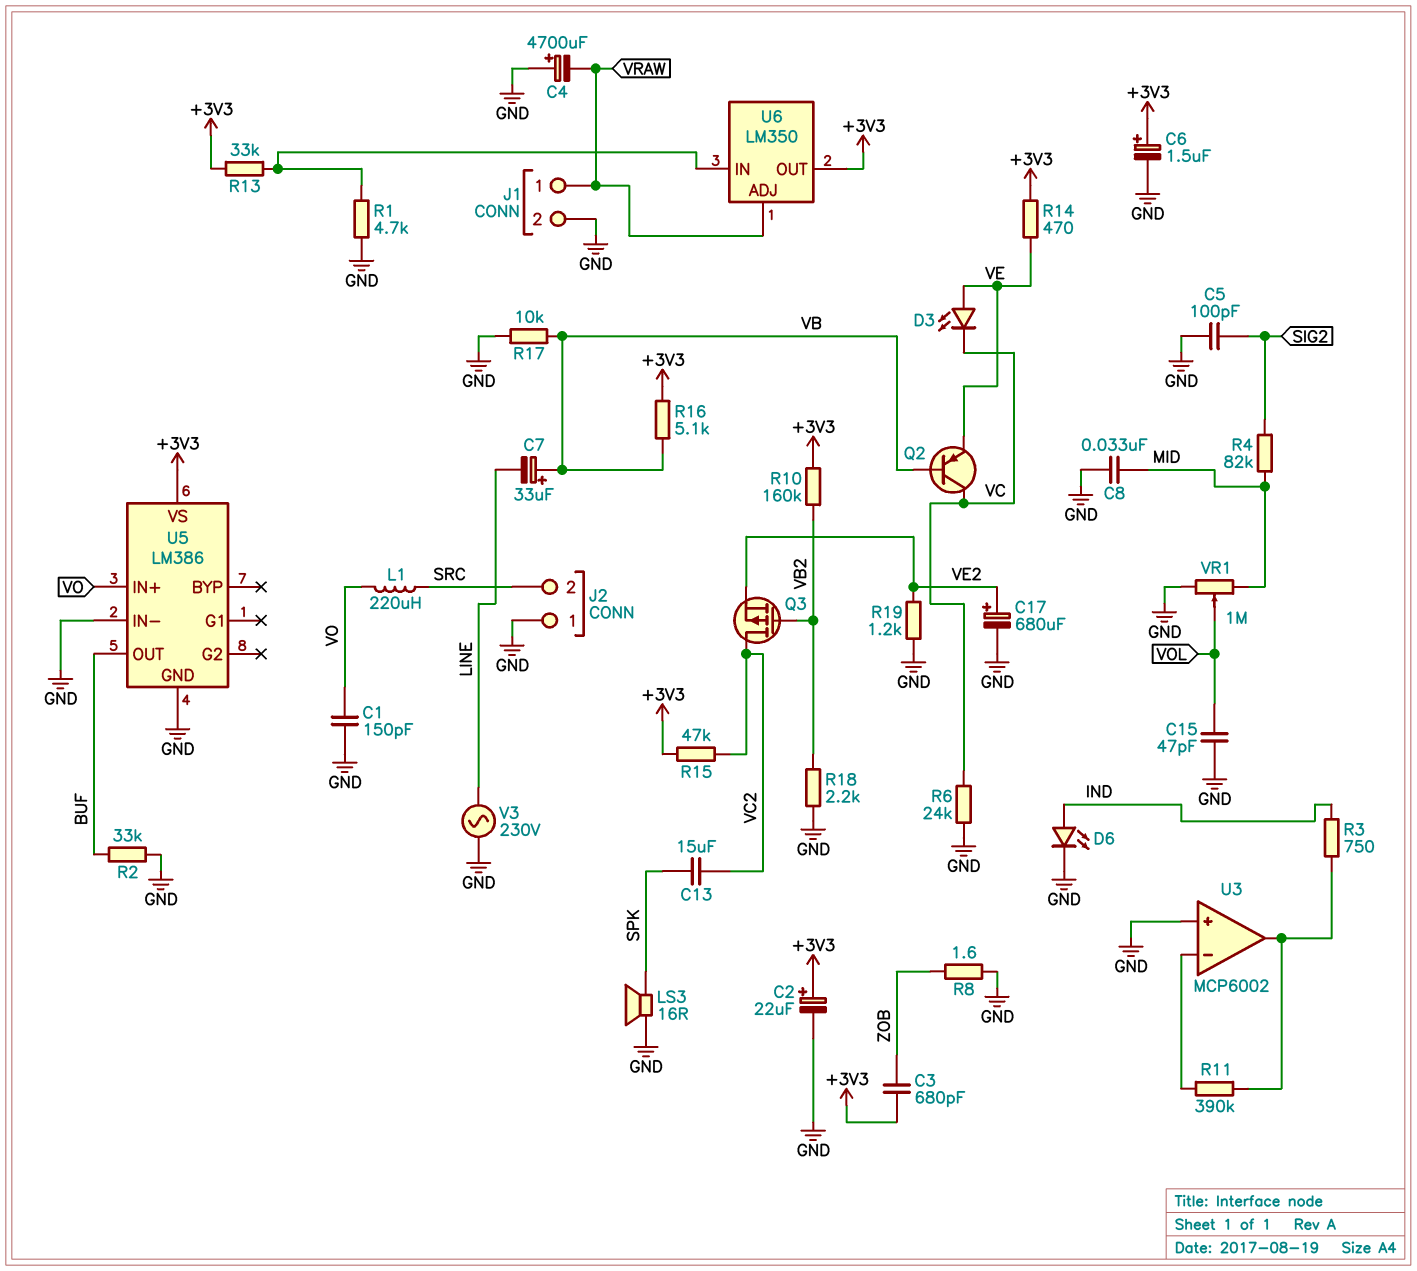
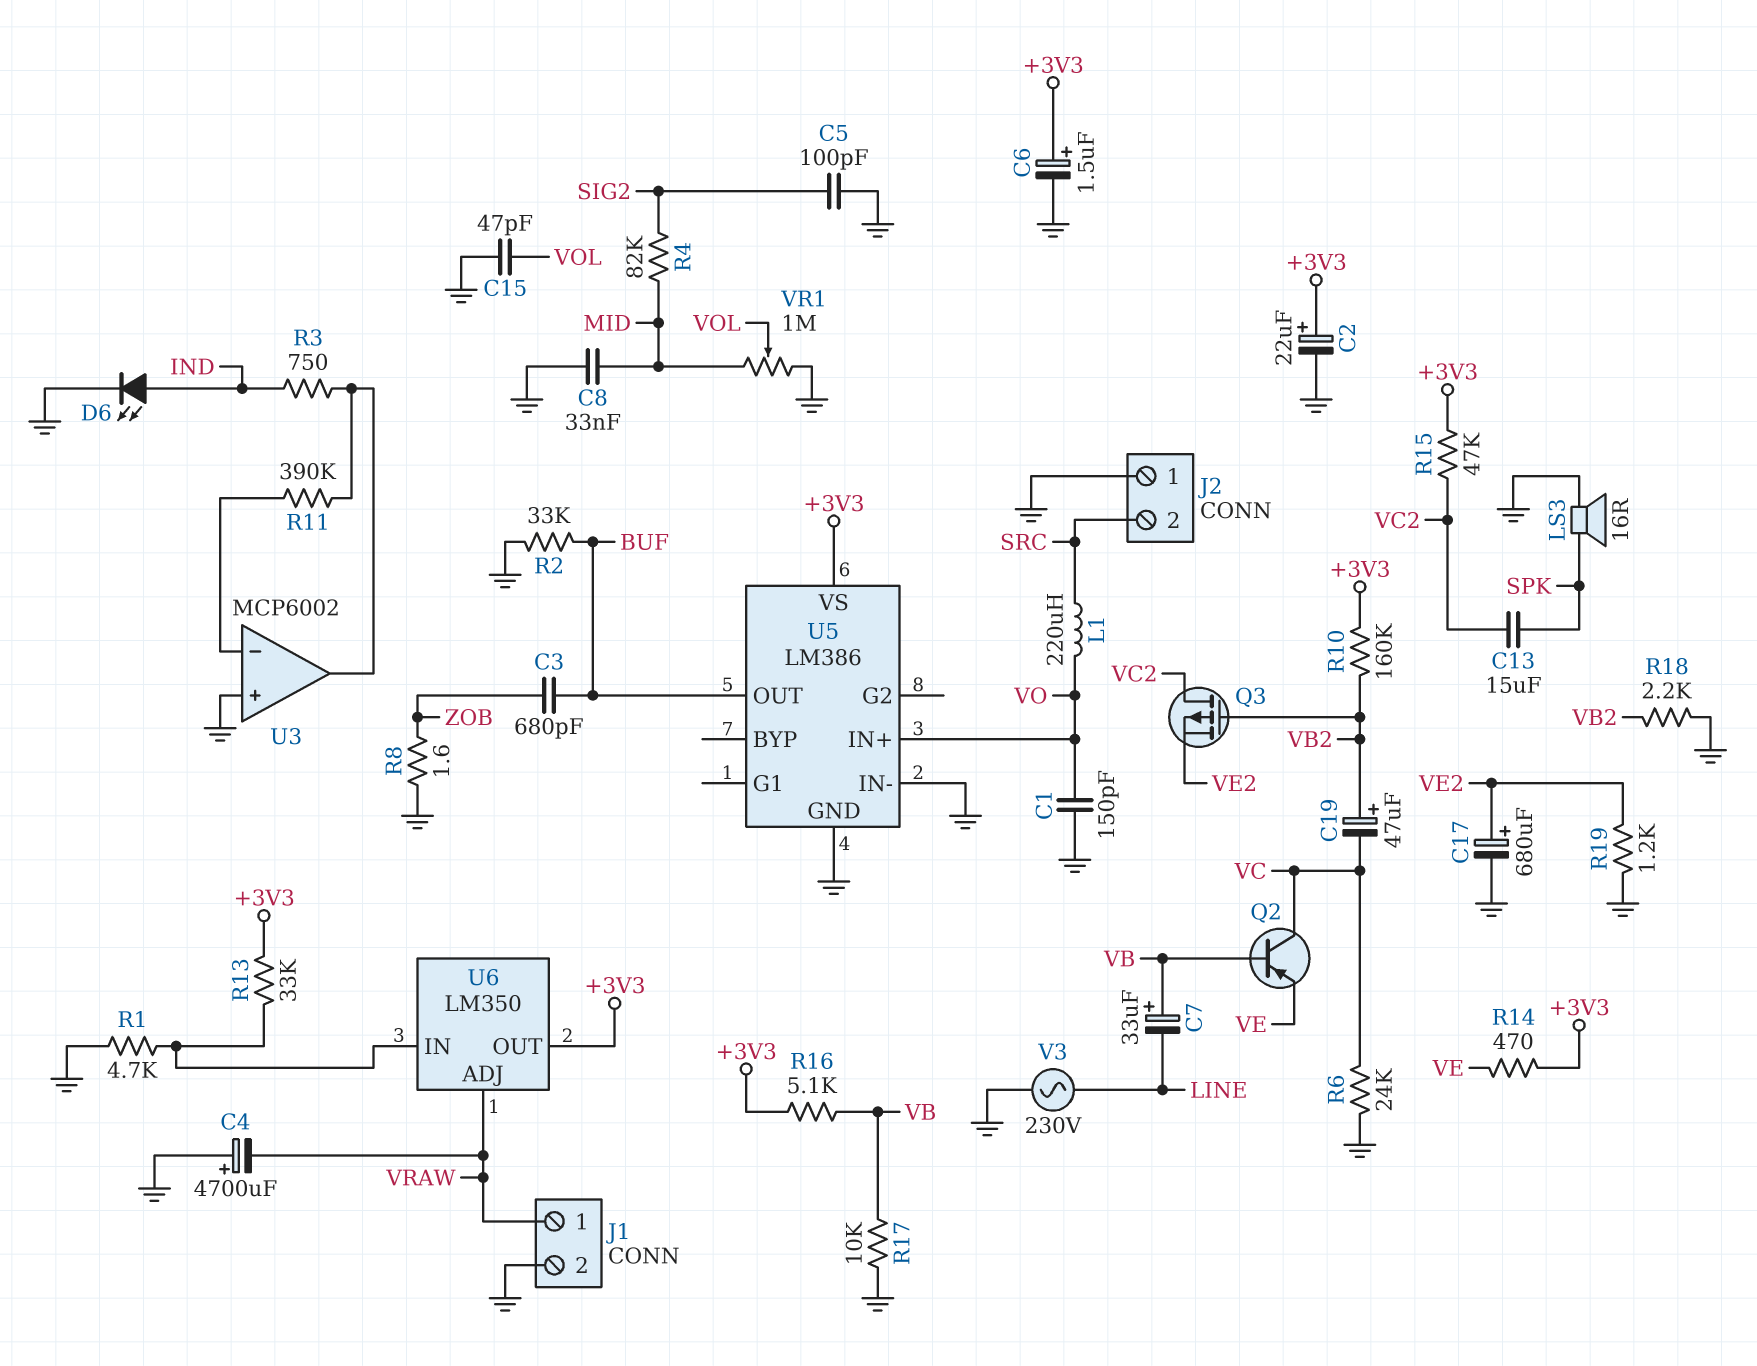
C3: 680pF (+3V3, ZOB) -> 680pF (BUF, ZOB)
C19: none -> 47uF (plus VB2, minus VC)
D3: LED (A VE, K VC) -> none

